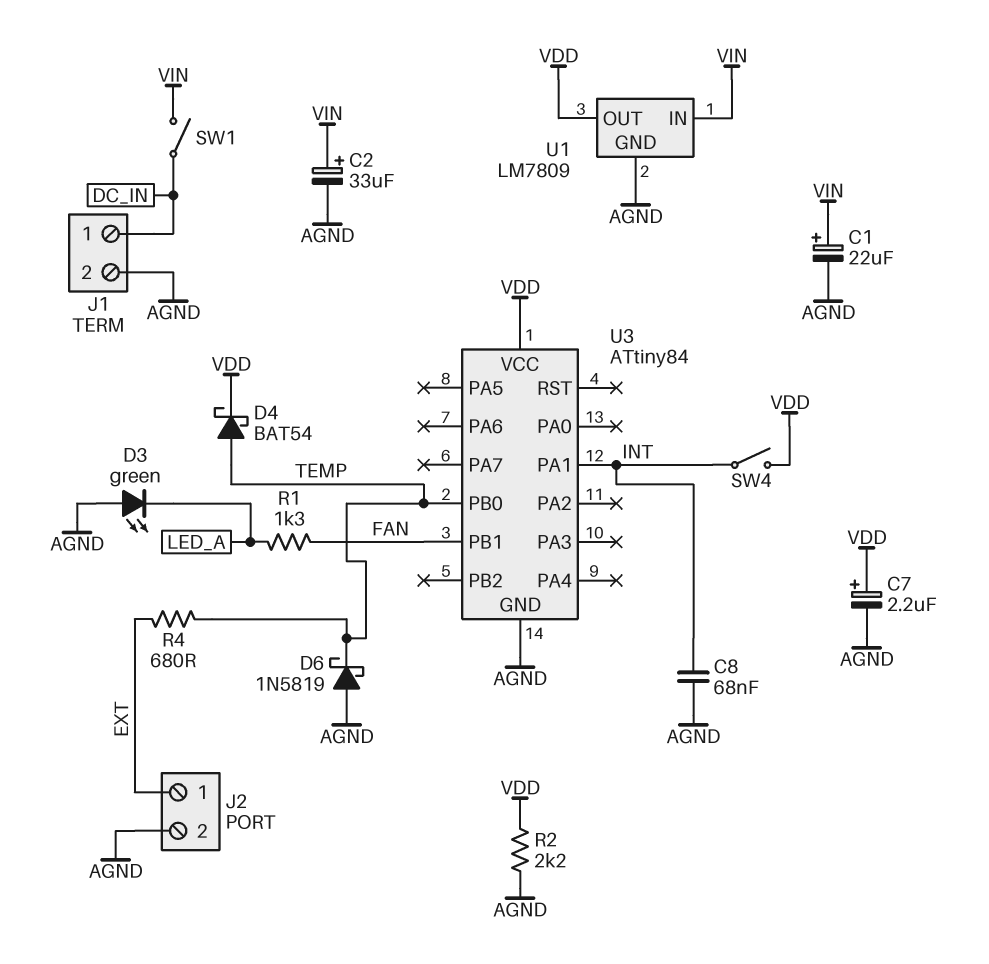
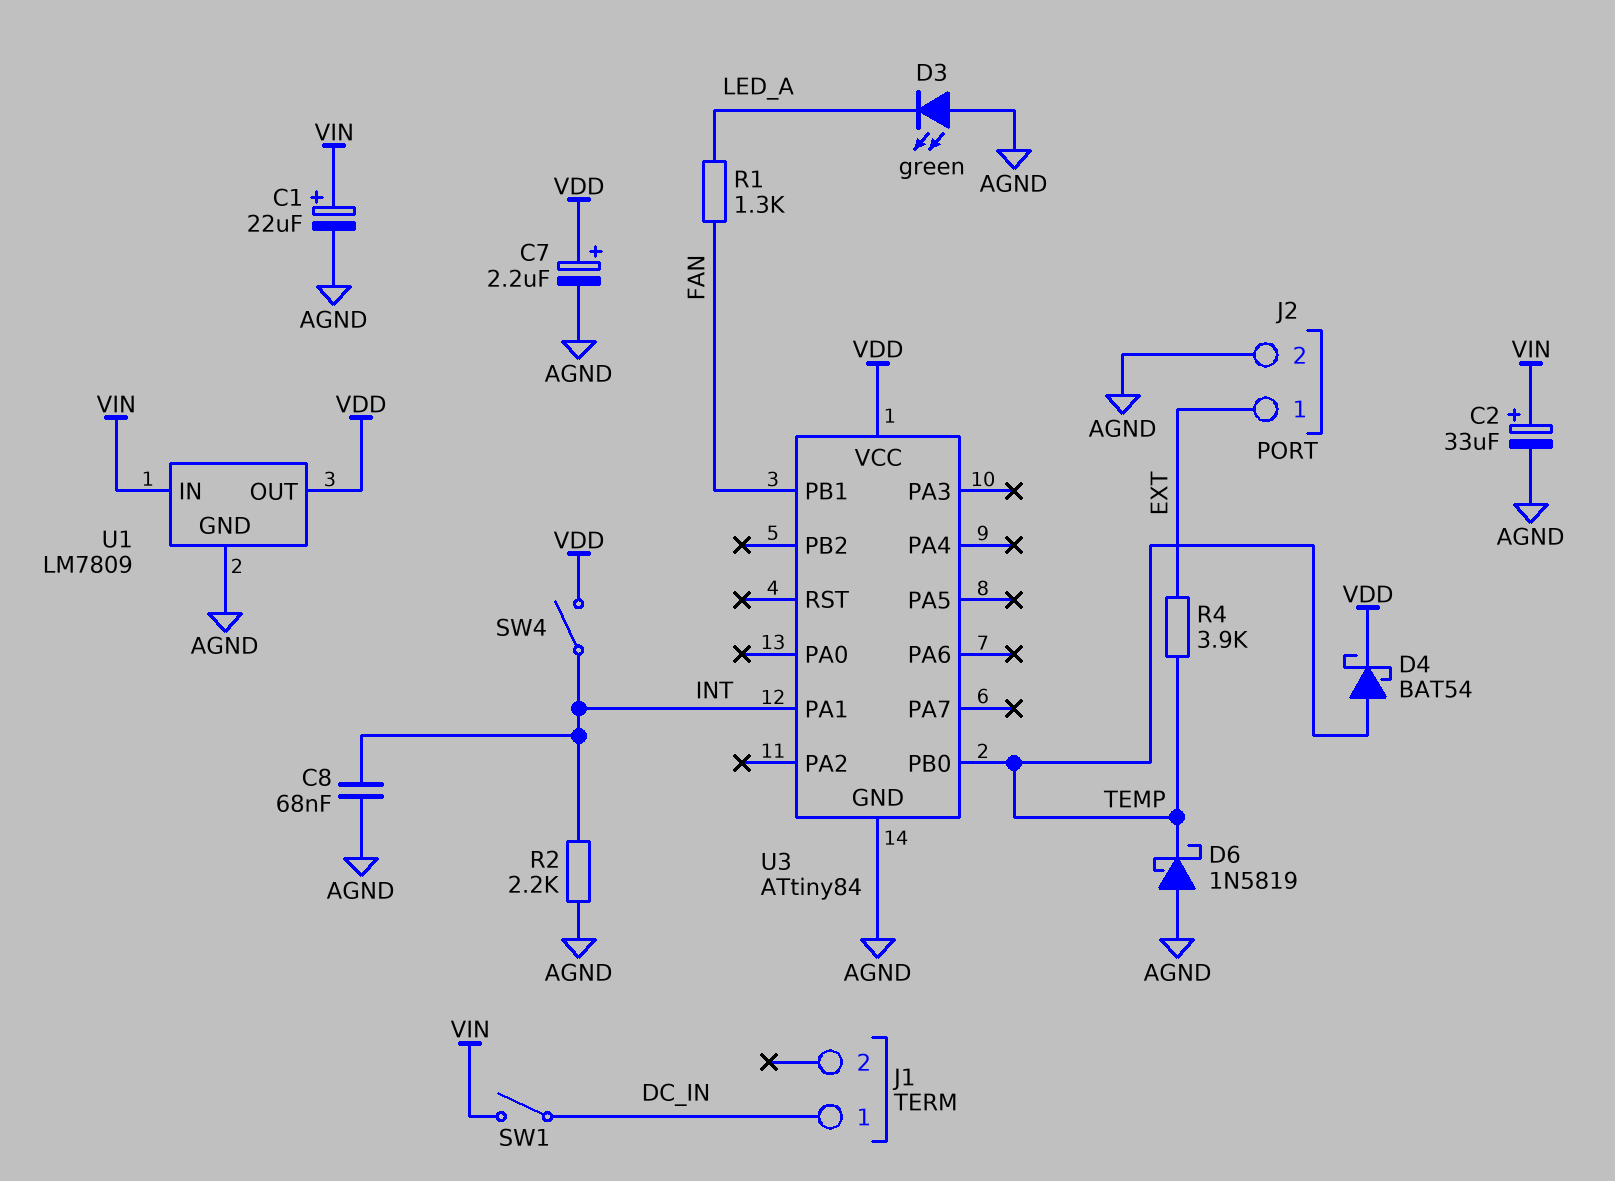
J1 pin 2: AGND -> none
R2: 2.2k (AGND, VDD) -> 2.2k (AGND, INT)
R4: 680 (EXT, TEMP) -> 3.9k (EXT, TEMP)

